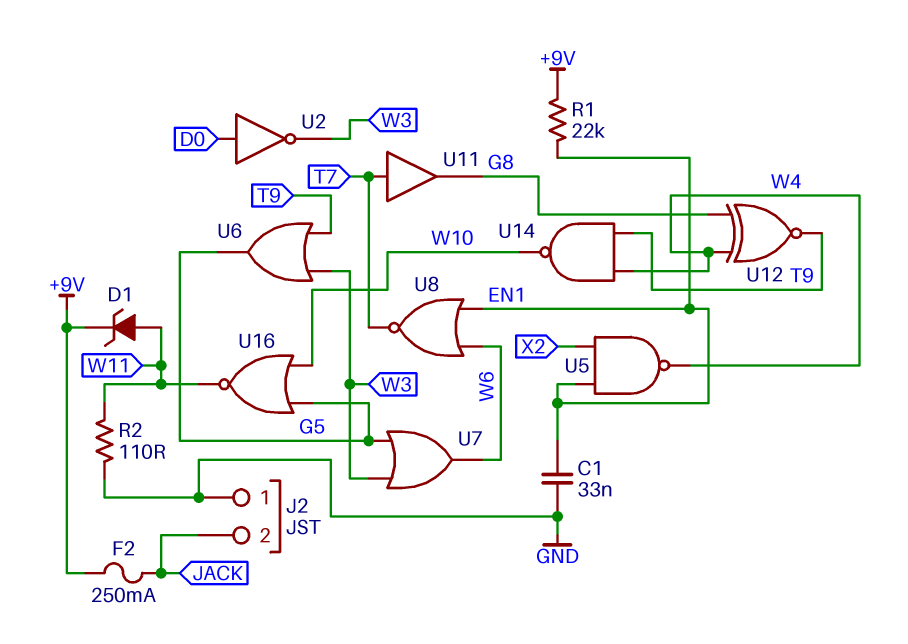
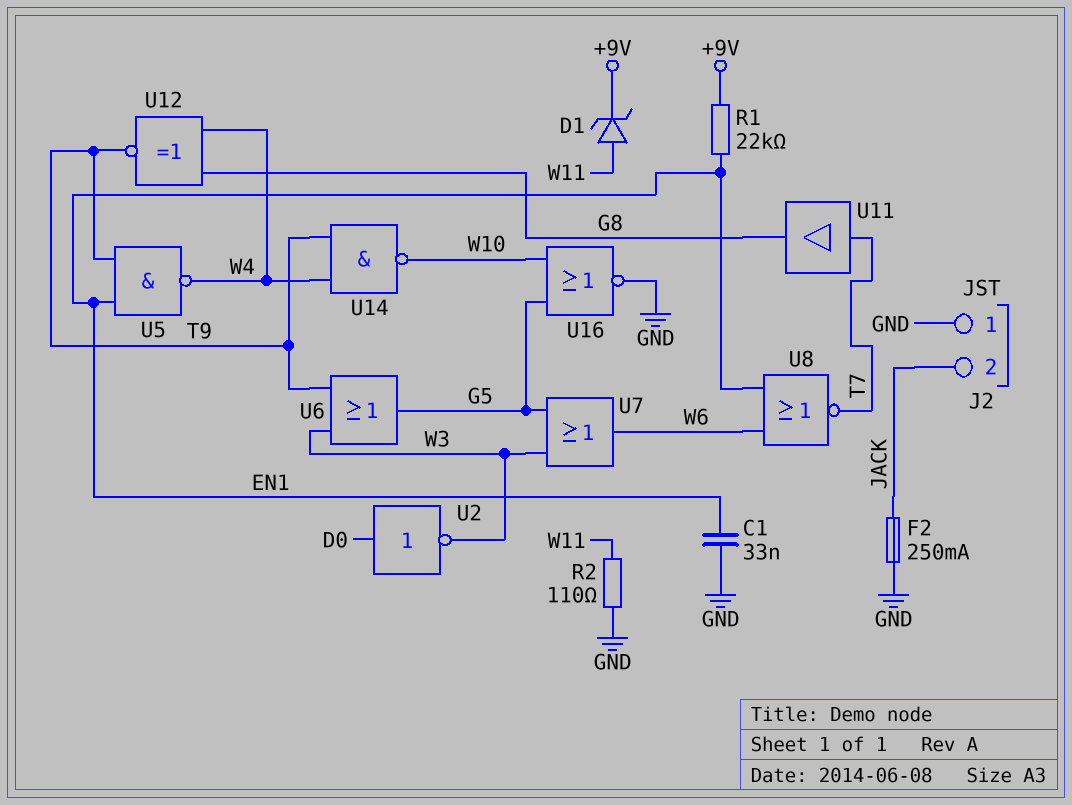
F2: 250mA (+9V, JACK) -> 250mA (GND, JACK)
U5: NAND (in EN1, in X2, out W4) -> NAND (in EN1, in T9, out W4)
U16: NOR (in G5, in W10, out W11) -> NOR (in G5, in W10, out GND)

